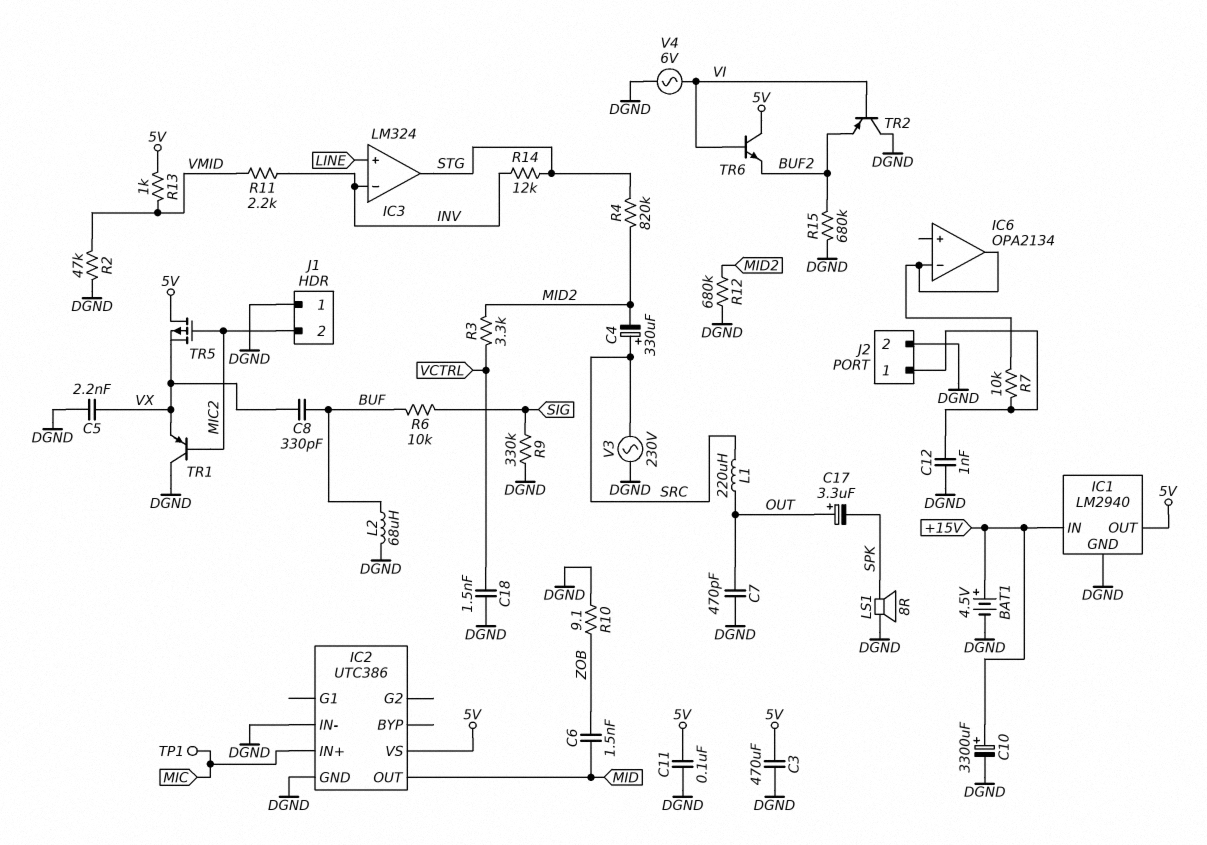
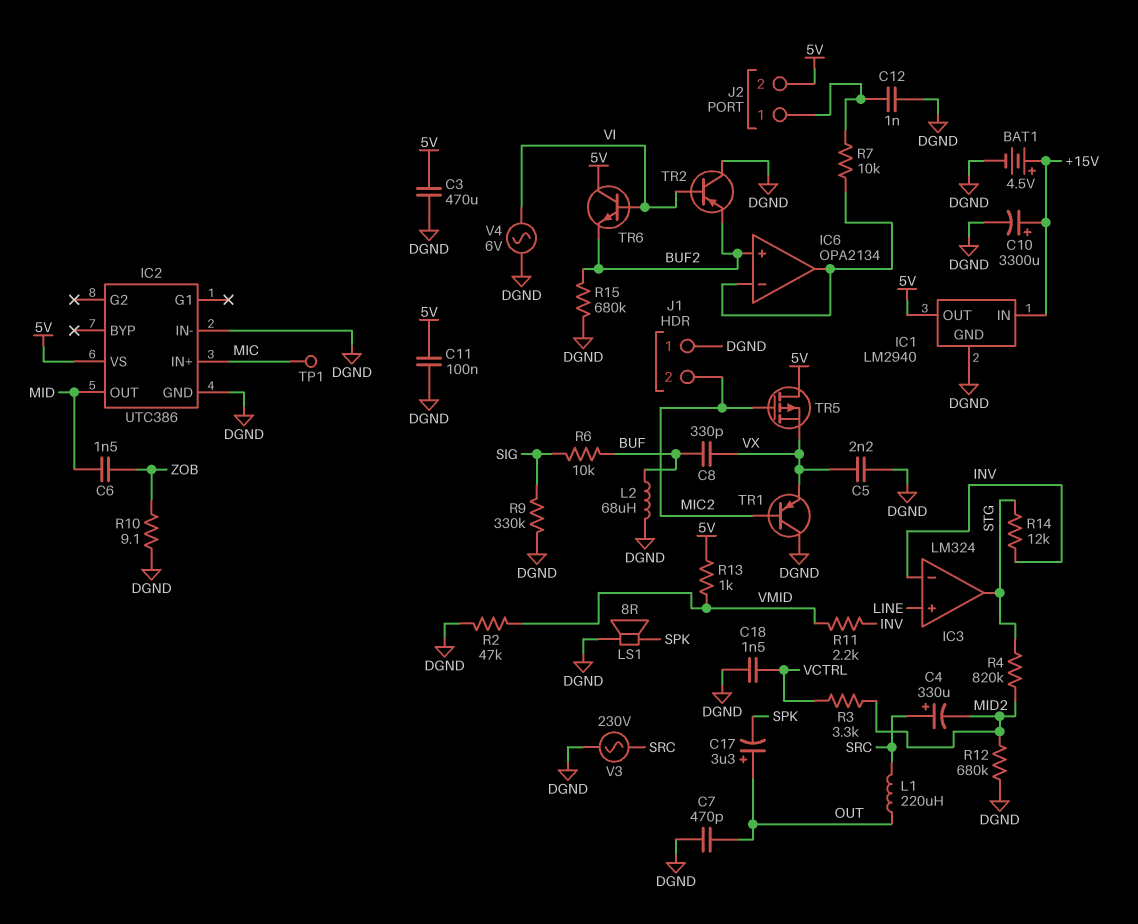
IC6 pin in+: none -> BUF2
J2 pin 2: DGND -> 5V

